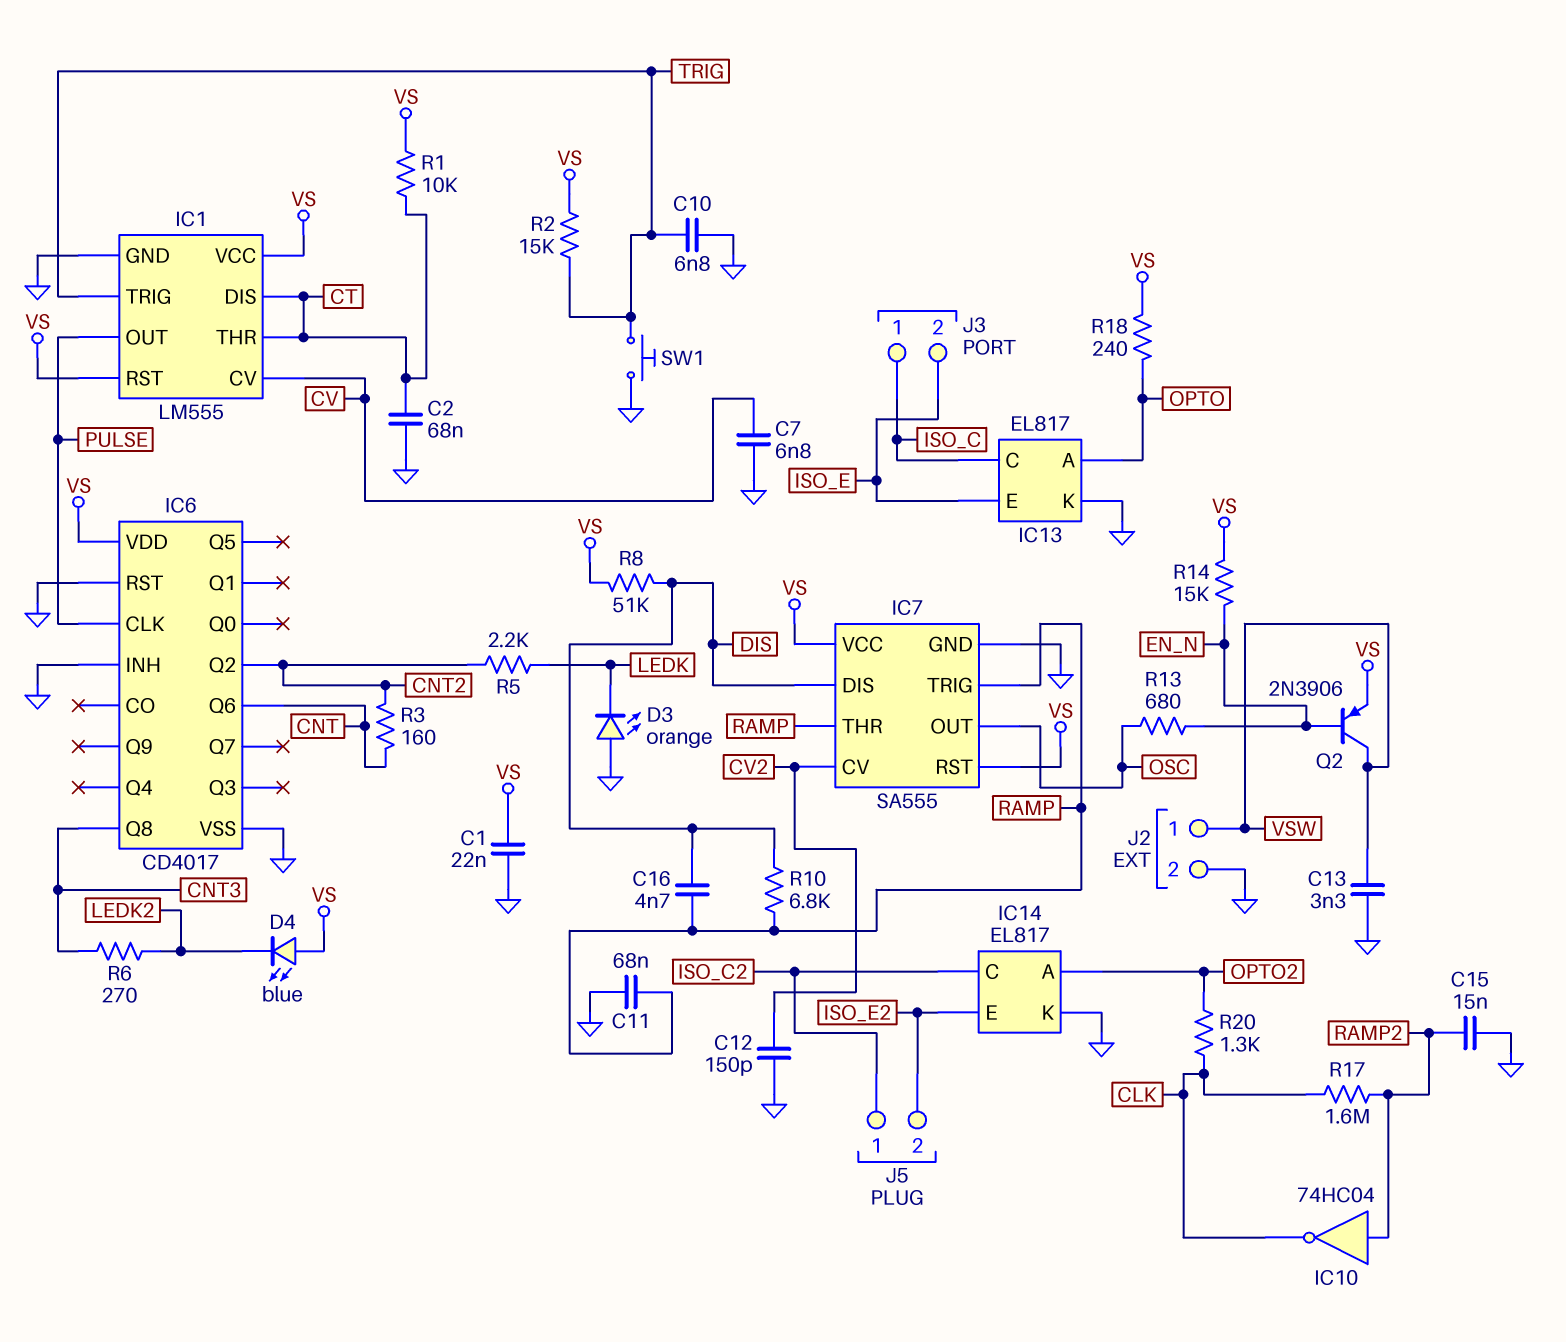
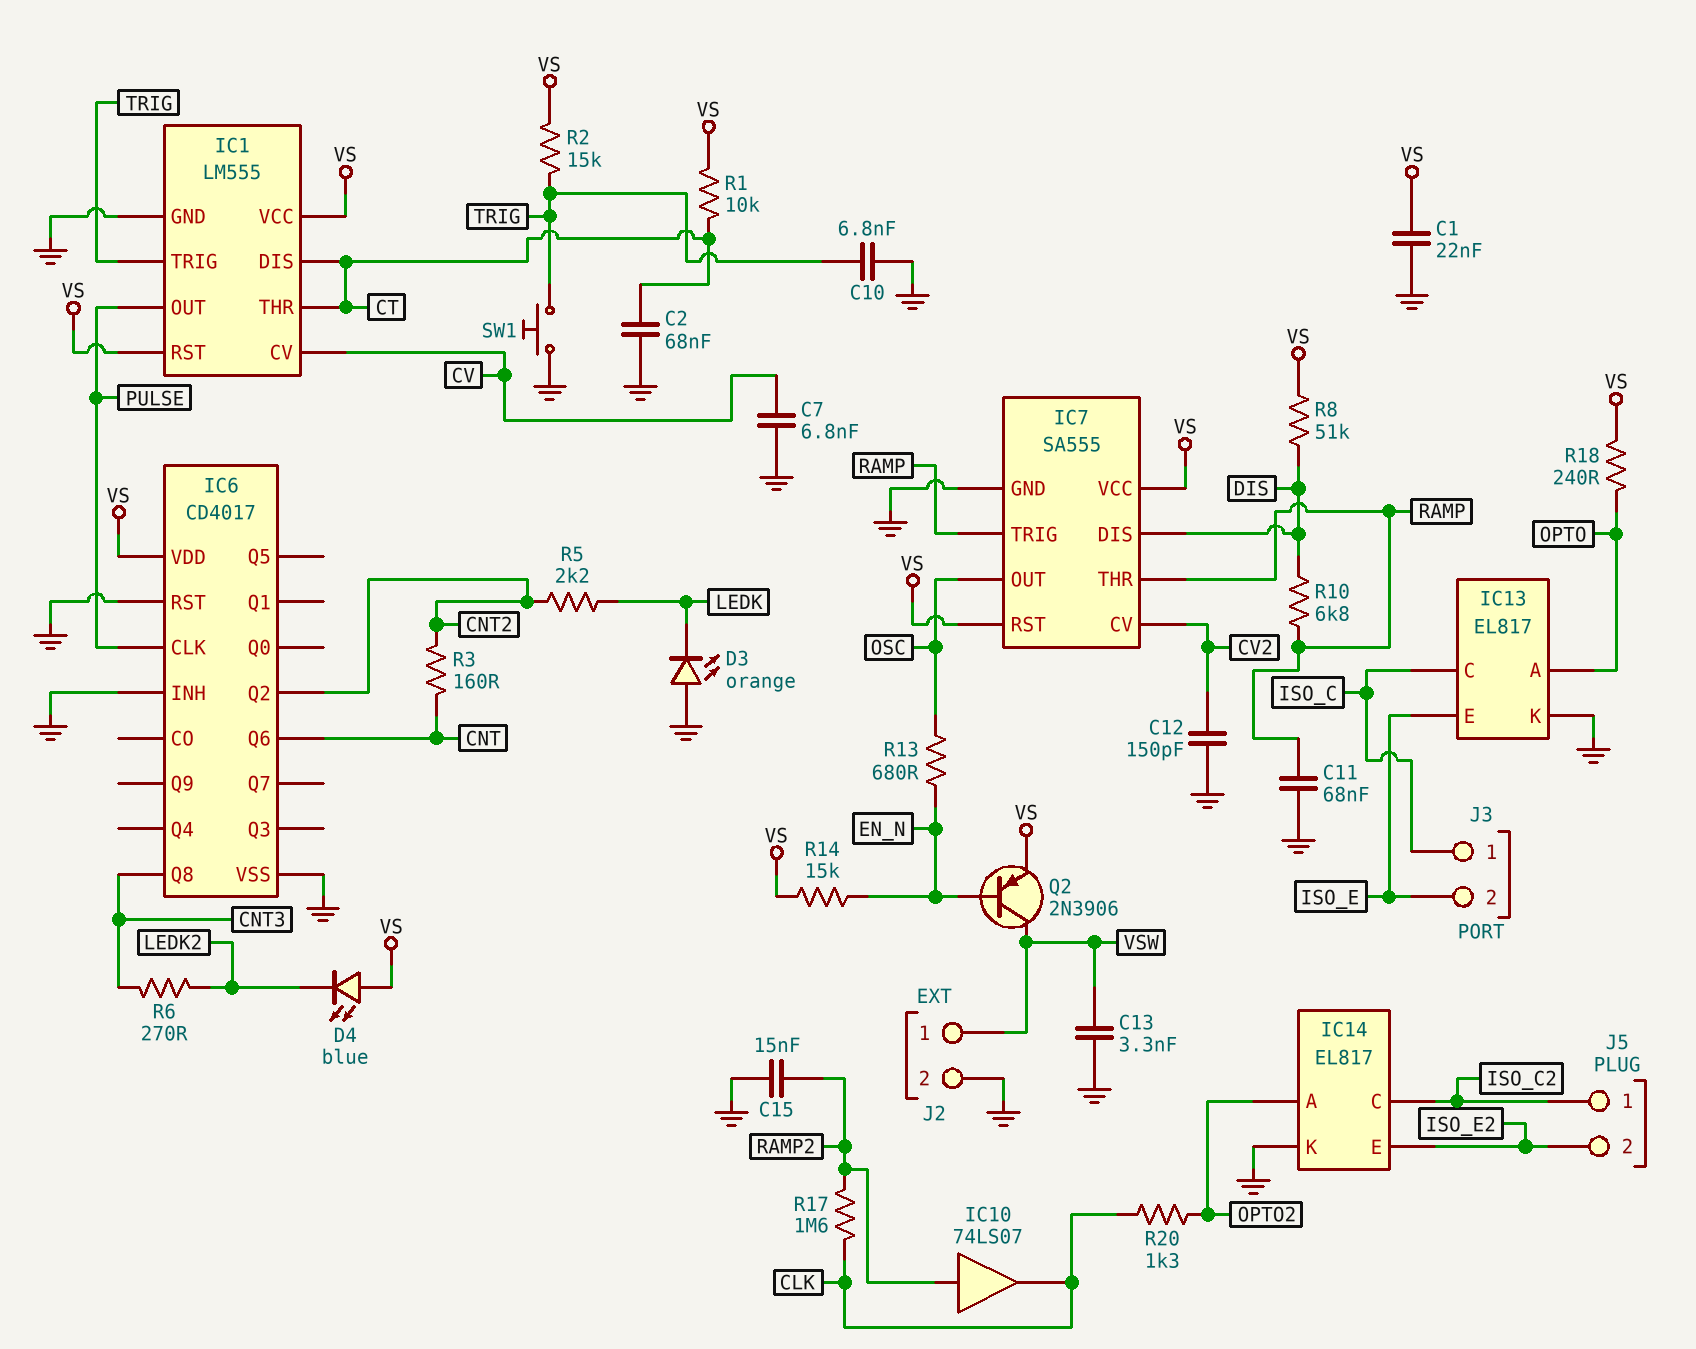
C16: 4.7nF (DIS, RAMP) -> none
IC10: NOT 74HC04 (in RAMP2, out CLK) -> buffer 74LS07 (in RAMP2, out CLK)

